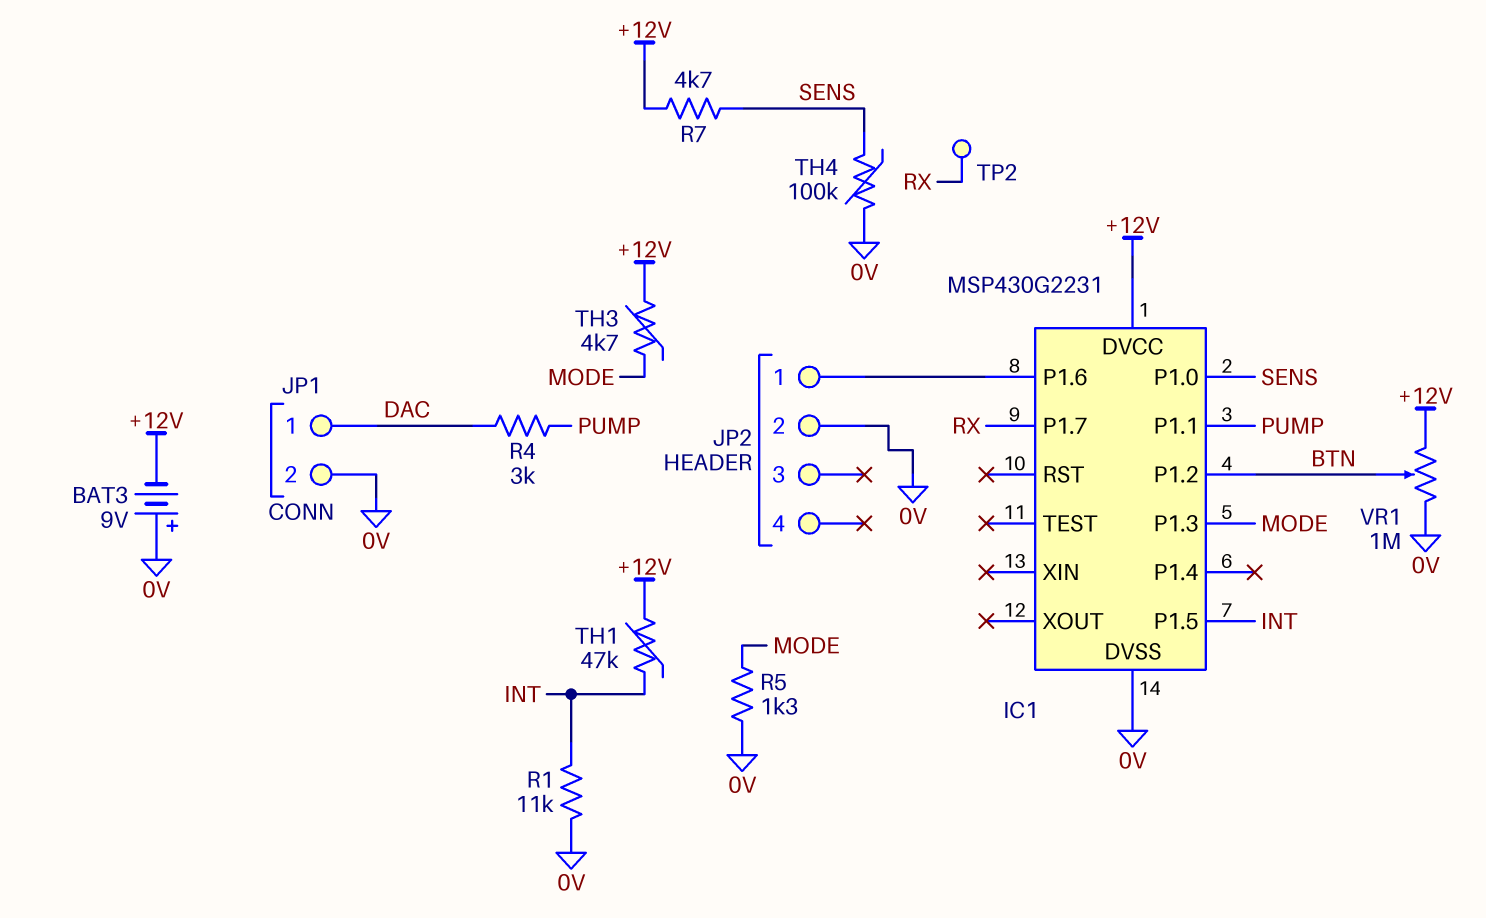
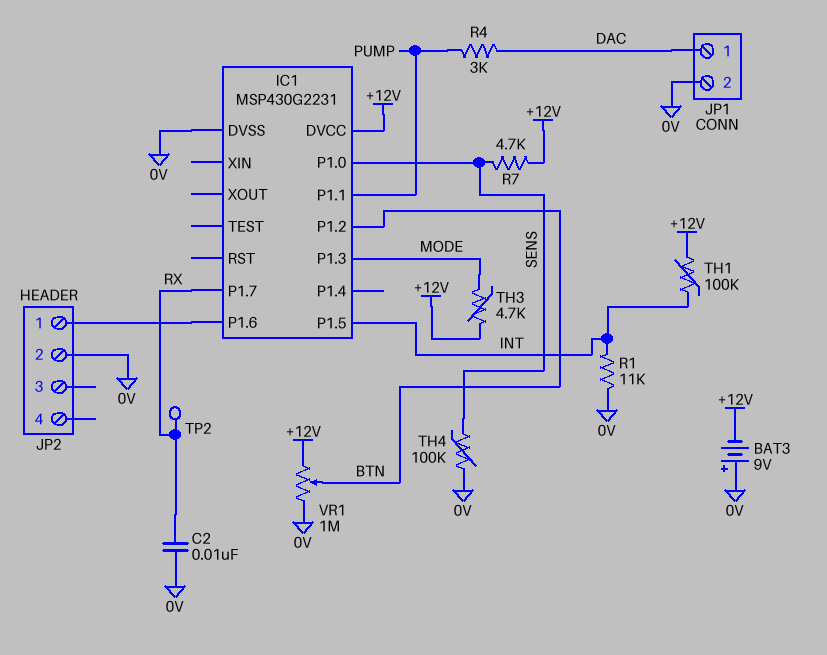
C2: none -> 10nF (0V, RX)
R5: 1.3k (0V, MODE) -> none
TH1: 47k (+12V, INT) -> 100k (+12V, INT)

